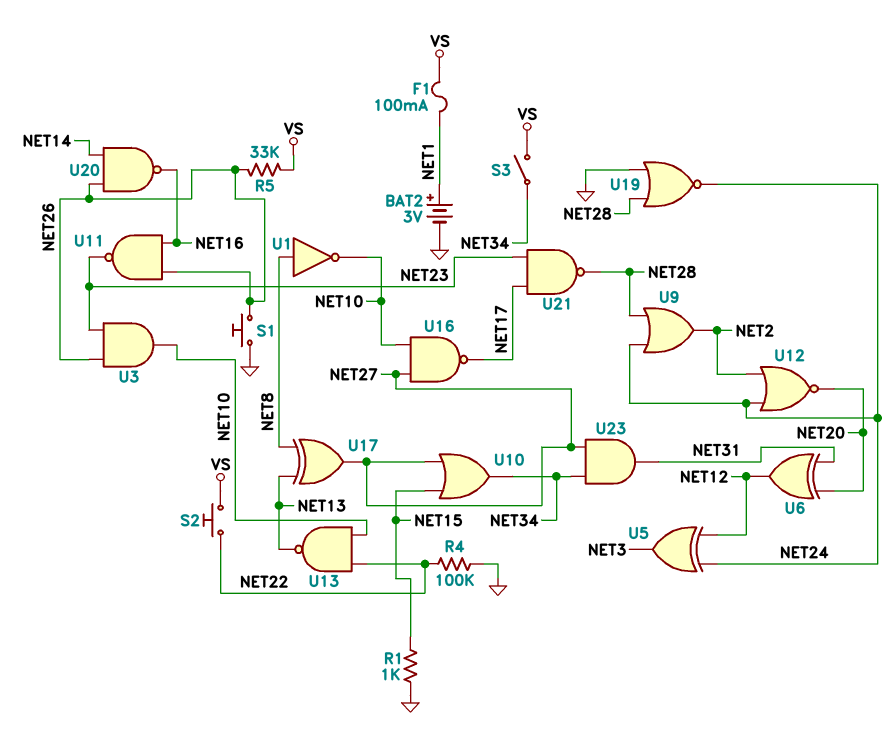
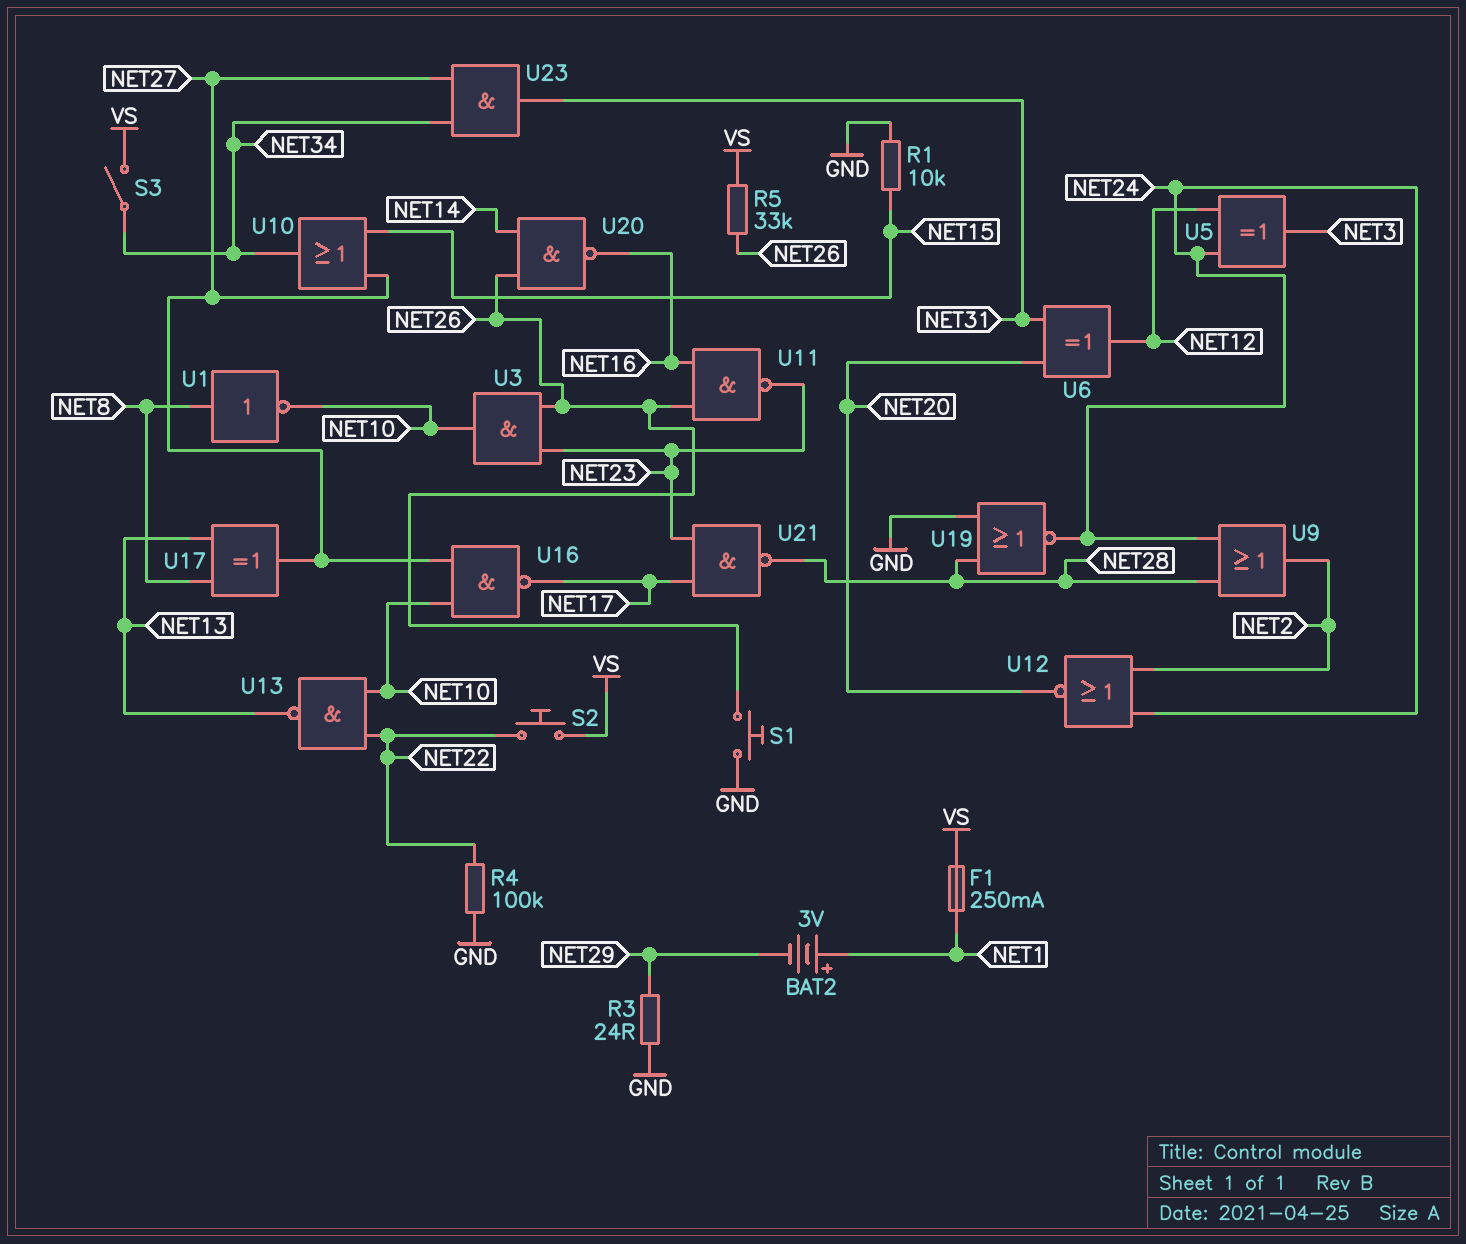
BAT2: 3V (plus NET1, minus GND) -> 3V (plus NET1, minus NET29)
F1: 100mA (NET1, VS) -> 250mA (NET1, VS)
R1: 1k (GND, NET15) -> 10k (GND, NET15)
R3: none -> 24 (GND, NET29)

